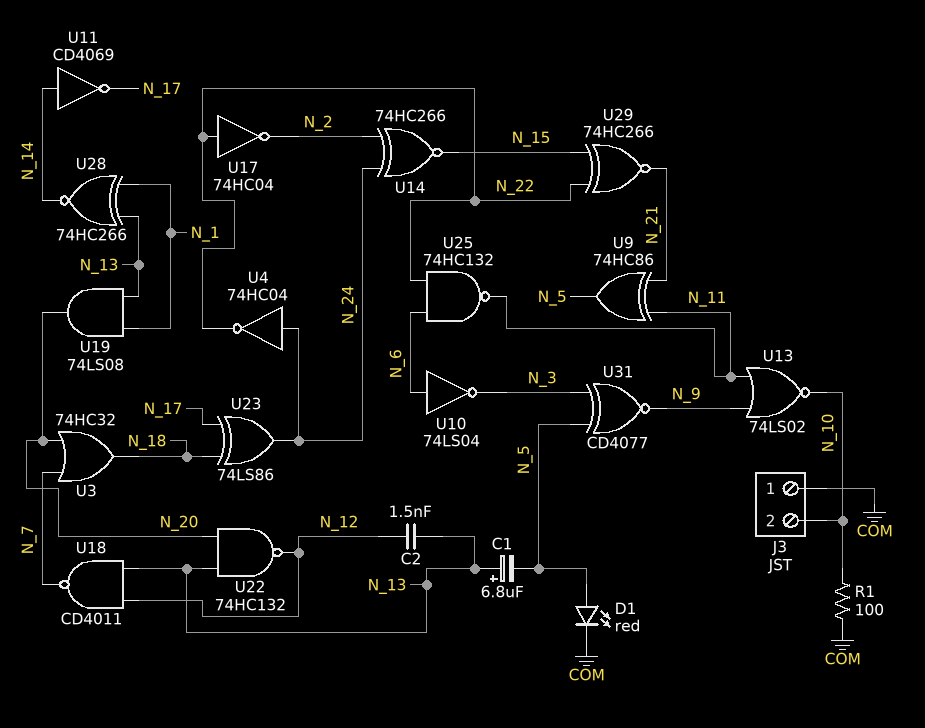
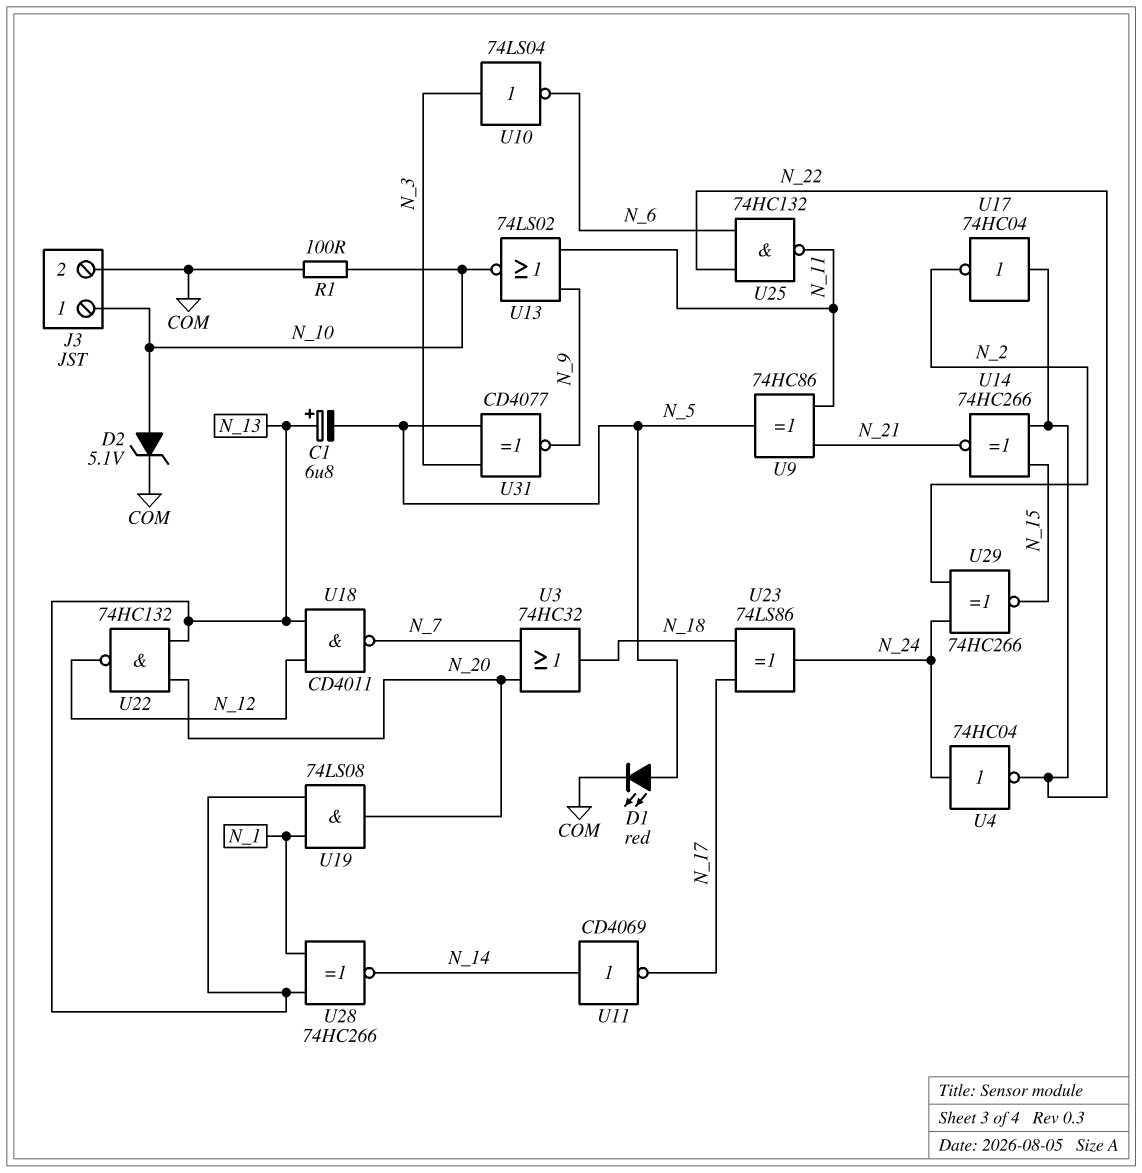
C2: 1.5nF (N_12, N_13) -> none
D2: none -> zener 5.1V (A N_10, K COM)
J3 pin 1: COM -> N_10
J3 pin 2: N_10 -> COM
U10: NOT 74LS04 (in N_6, out N_3) -> NOT 74LS04 (in N_3, out N_6)
U14: XNOR 74HC266 (in N_2, in N_24, out N_15) -> XNOR 74HC266 (in N_15, in N_22, out N_21)
U29: XNOR 74HC266 (in N_15, in N_22, out N_21) -> XNOR 74HC266 (in N_2, in N_24, out N_15)

